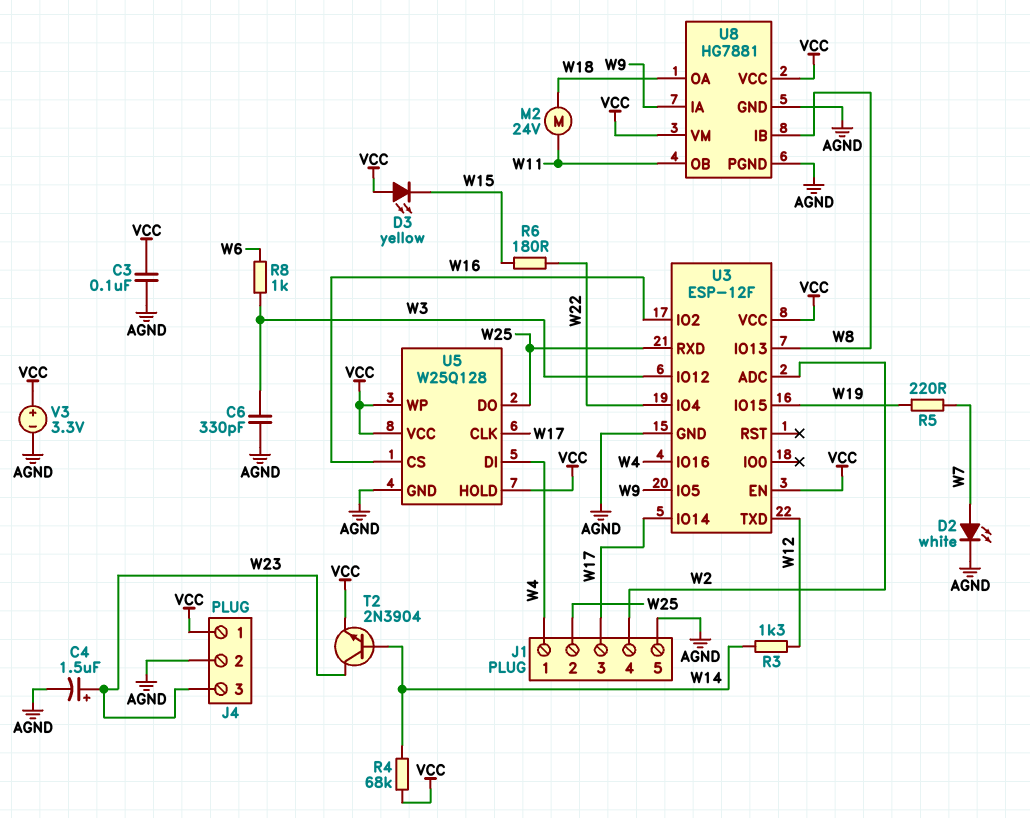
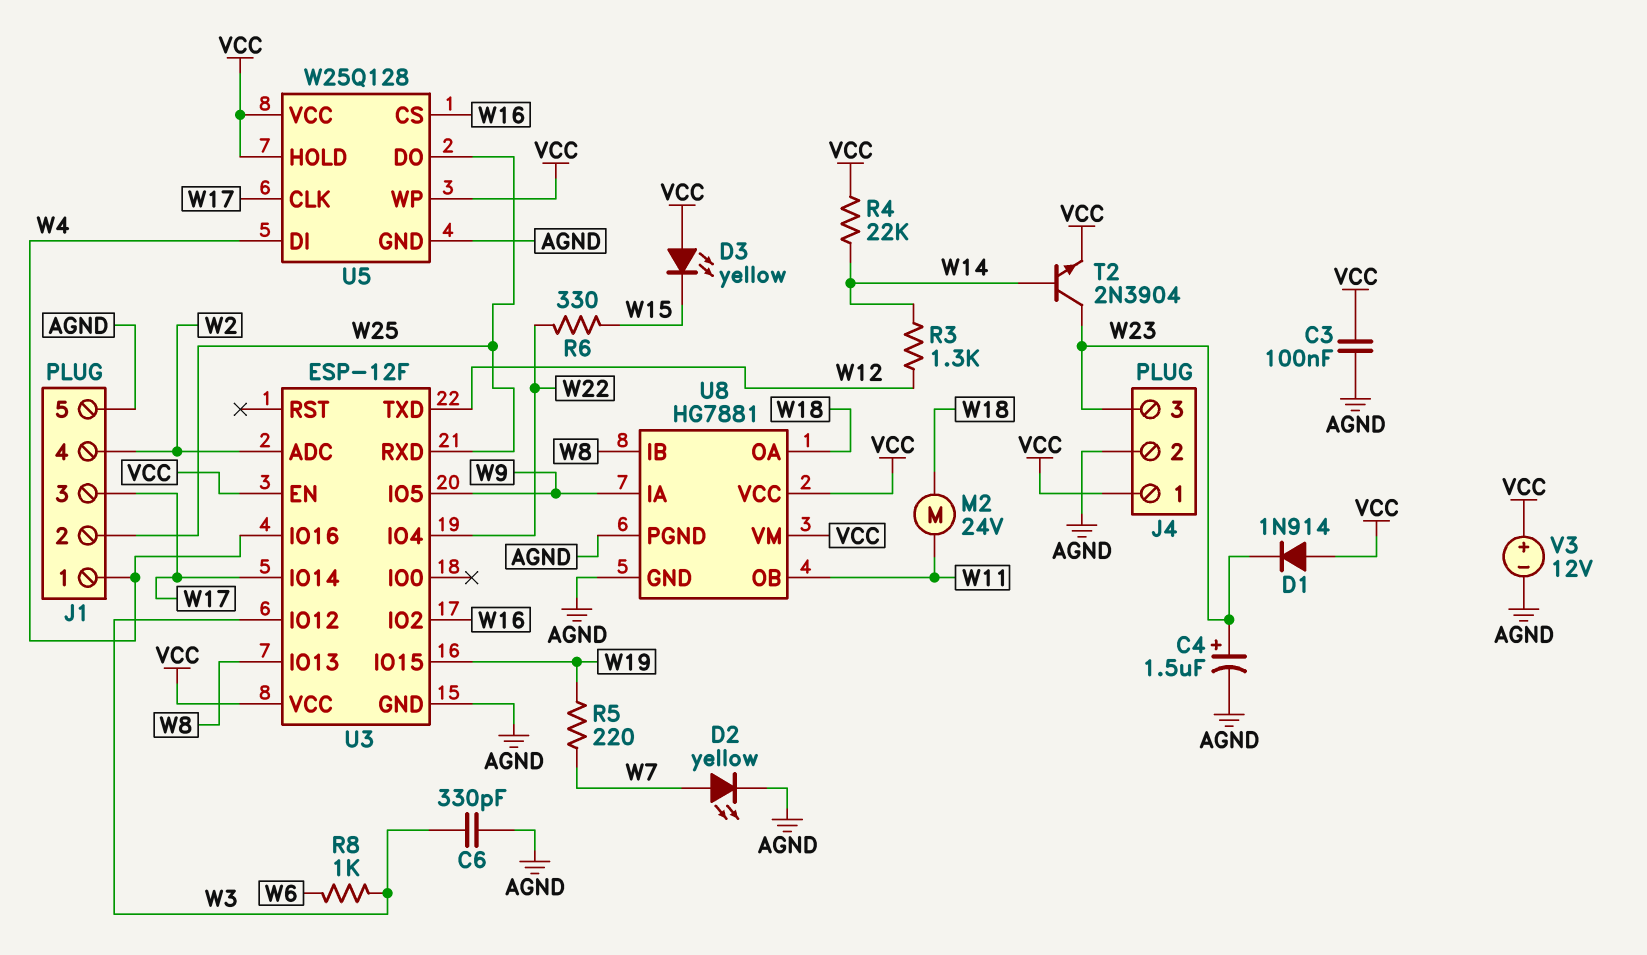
D1: none -> diode 1N914 (A VCC, K W23)
D2: LED white (A W7, K AGND) -> LED yellow (A W7, K AGND)
R4: 68k (VCC, W14) -> 22k (VCC, W14)
R6: 180 (W15, W22) -> 330 (W15, W22)
V3: 3.3V (plus VCC, minus AGND) -> 12V (plus VCC, minus AGND)

